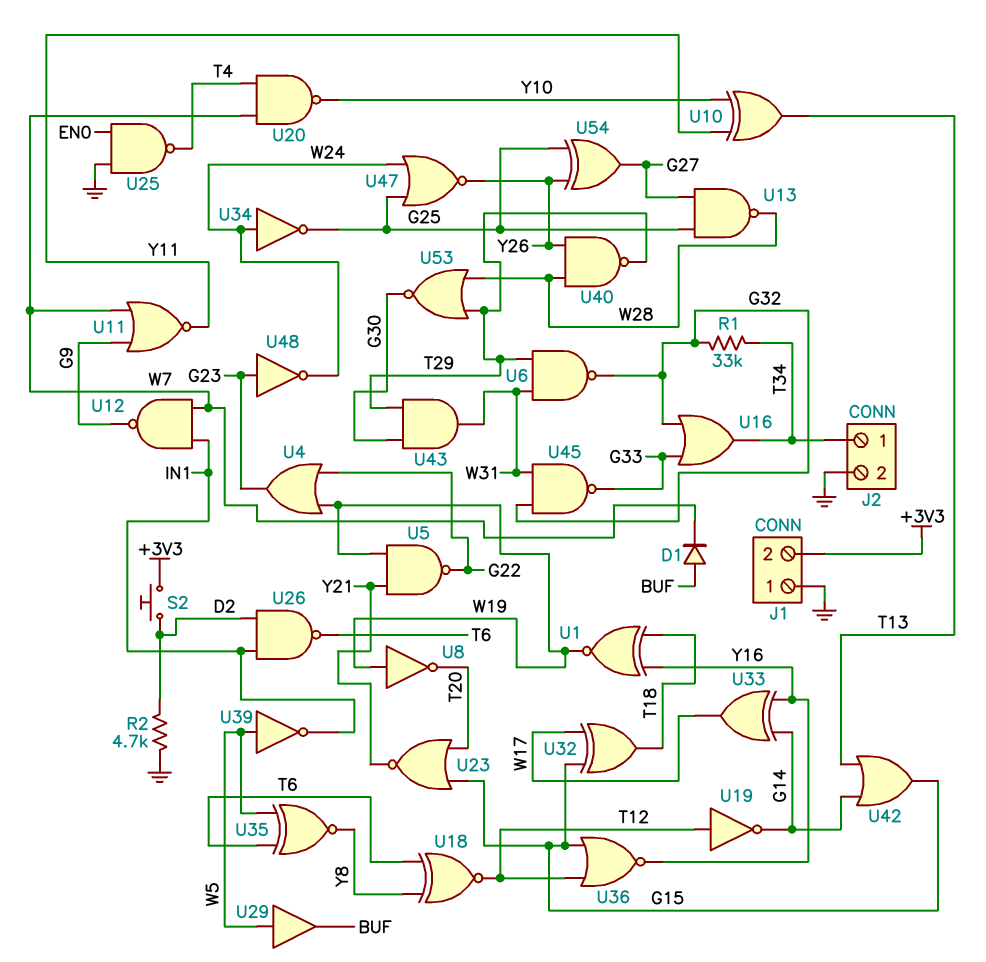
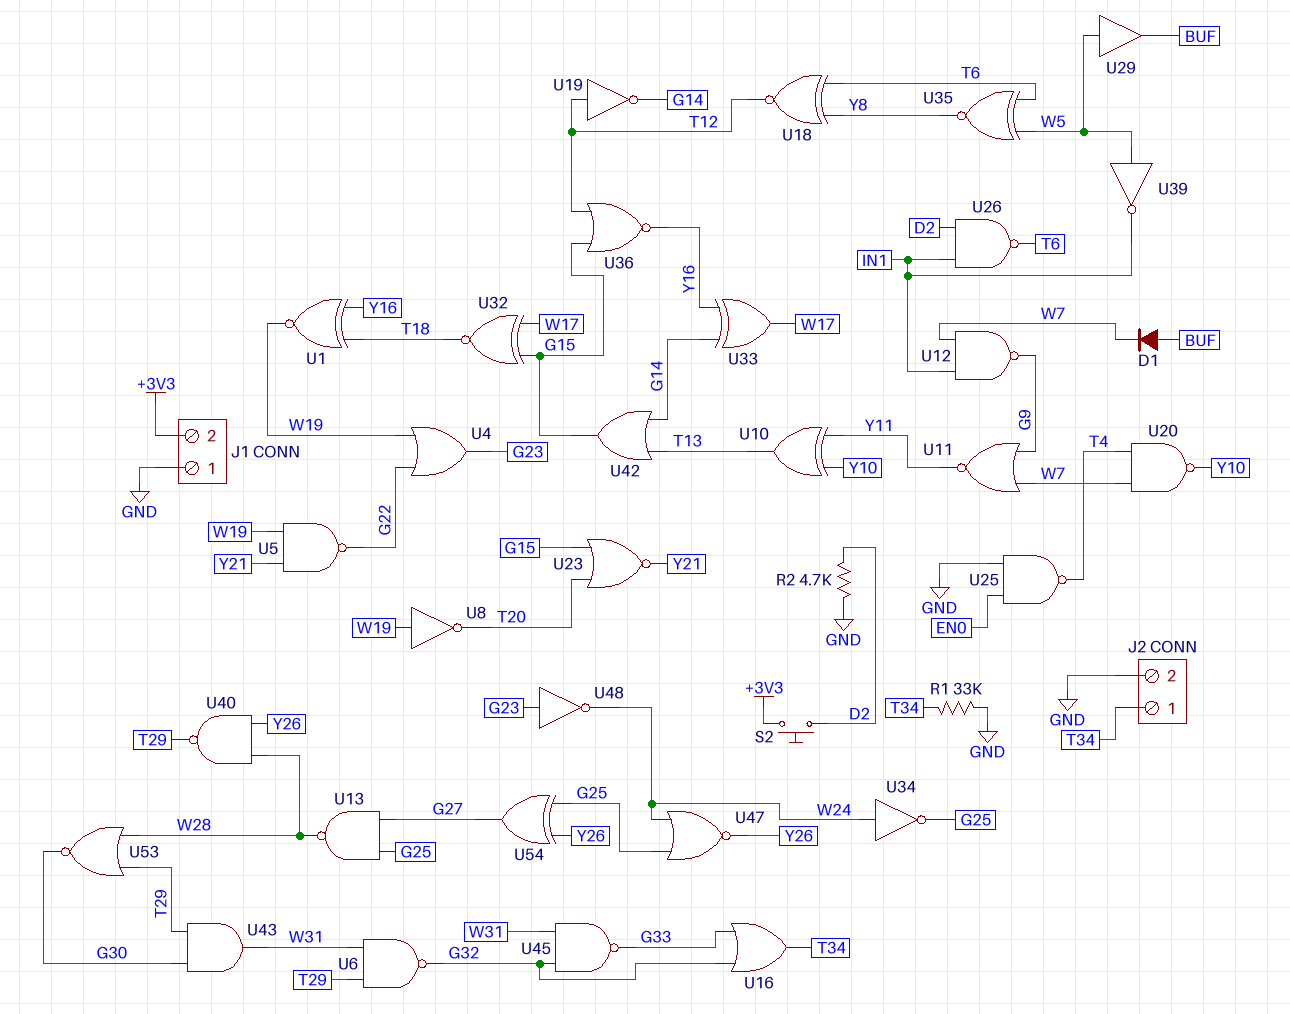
R1: 33k (G32, T34) -> 33k (GND, T34)
U32: XOR (in G15, in W17, out T18) -> XNOR (in G15, in W17, out T18)

